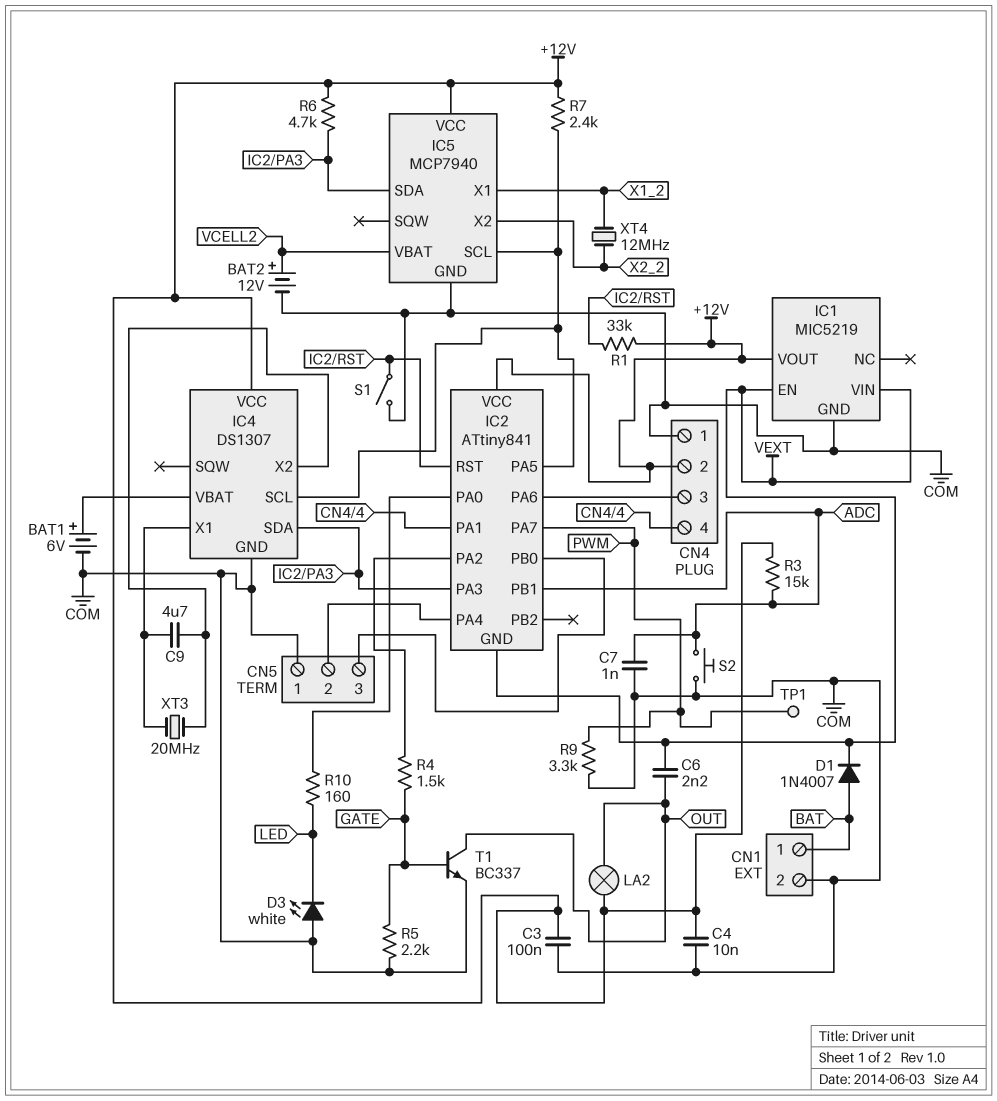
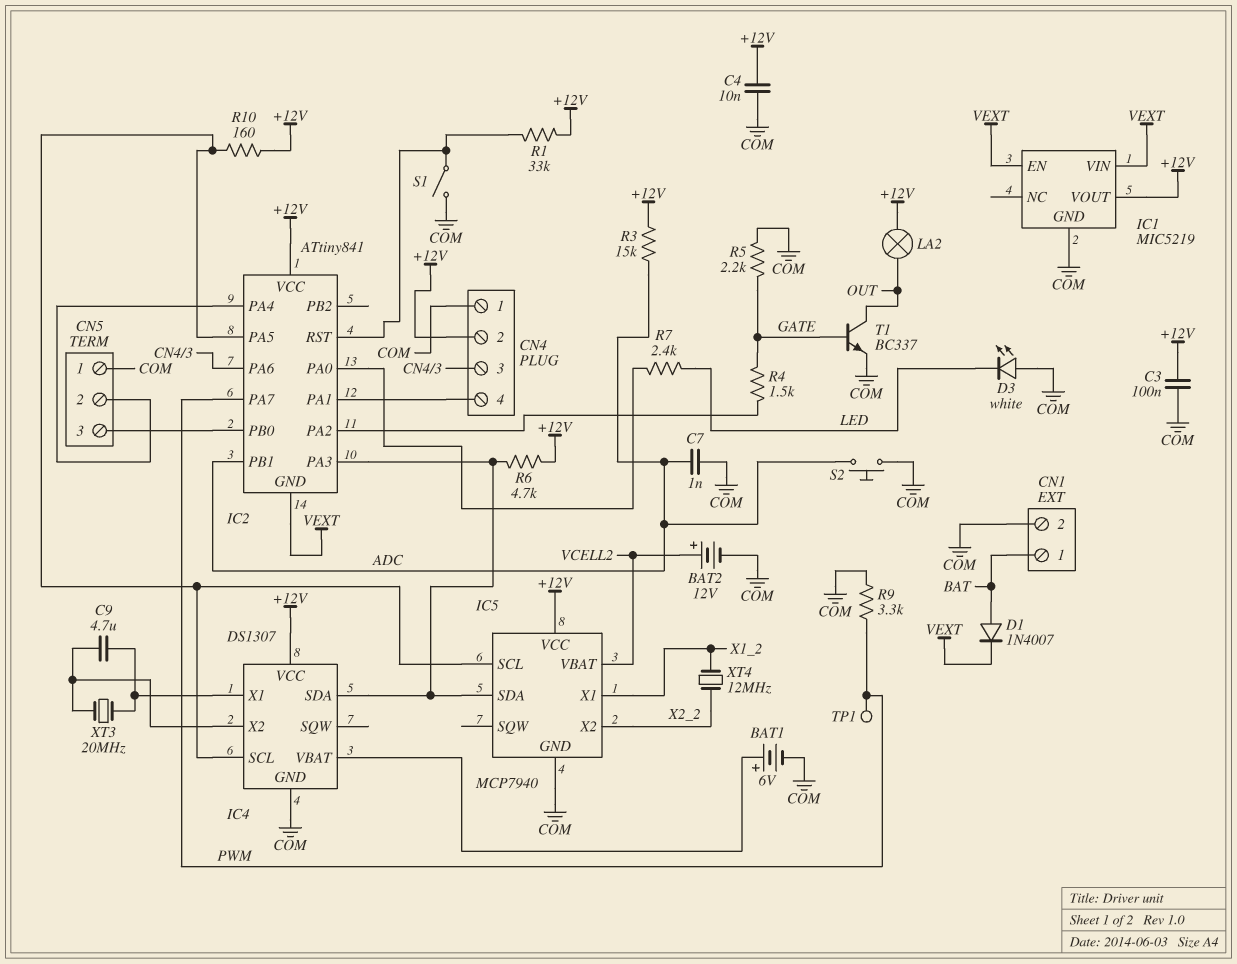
C6: 2.2nF (OUT, VEXT) -> none
R7: 2.4k (+12V, IC2/PA5) -> 2.4k (IC2/PA0, LED)
R10: 160 (IC2/PA0, LED) -> 160 (+12V, IC2/PA5)

